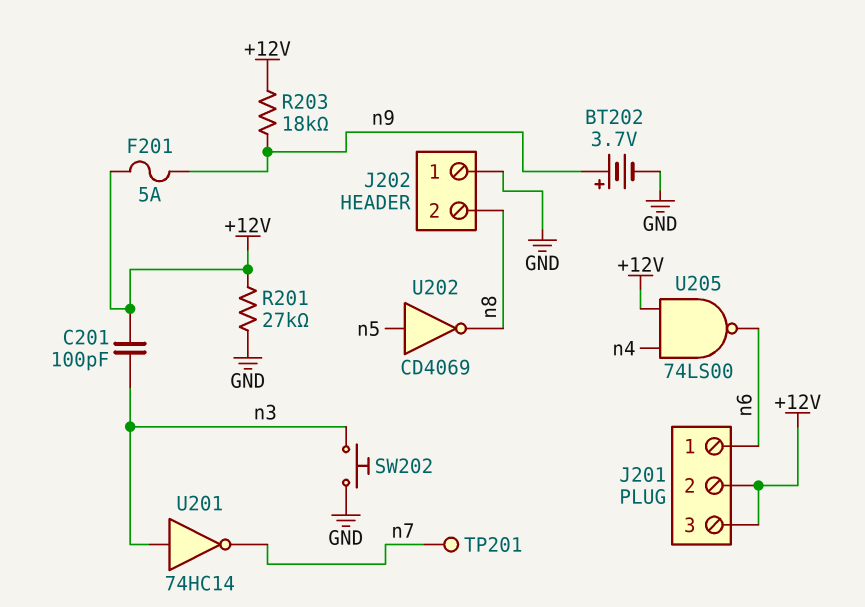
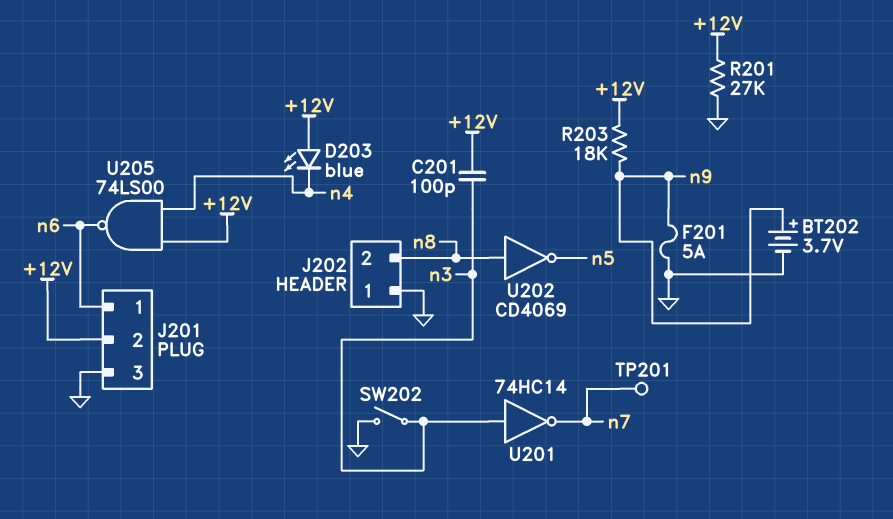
D203: none -> LED blue (A +12V, K n4)
F201: 5A (+12V, n9) -> 5A (GND, n9)
J201 pin 3: +12V -> GND
SW202: button (GND, n3) -> switch (GND, n3)
U202: NOT CD4069 (in n5, out n8) -> NOT CD4069 (in n8, out n5)

